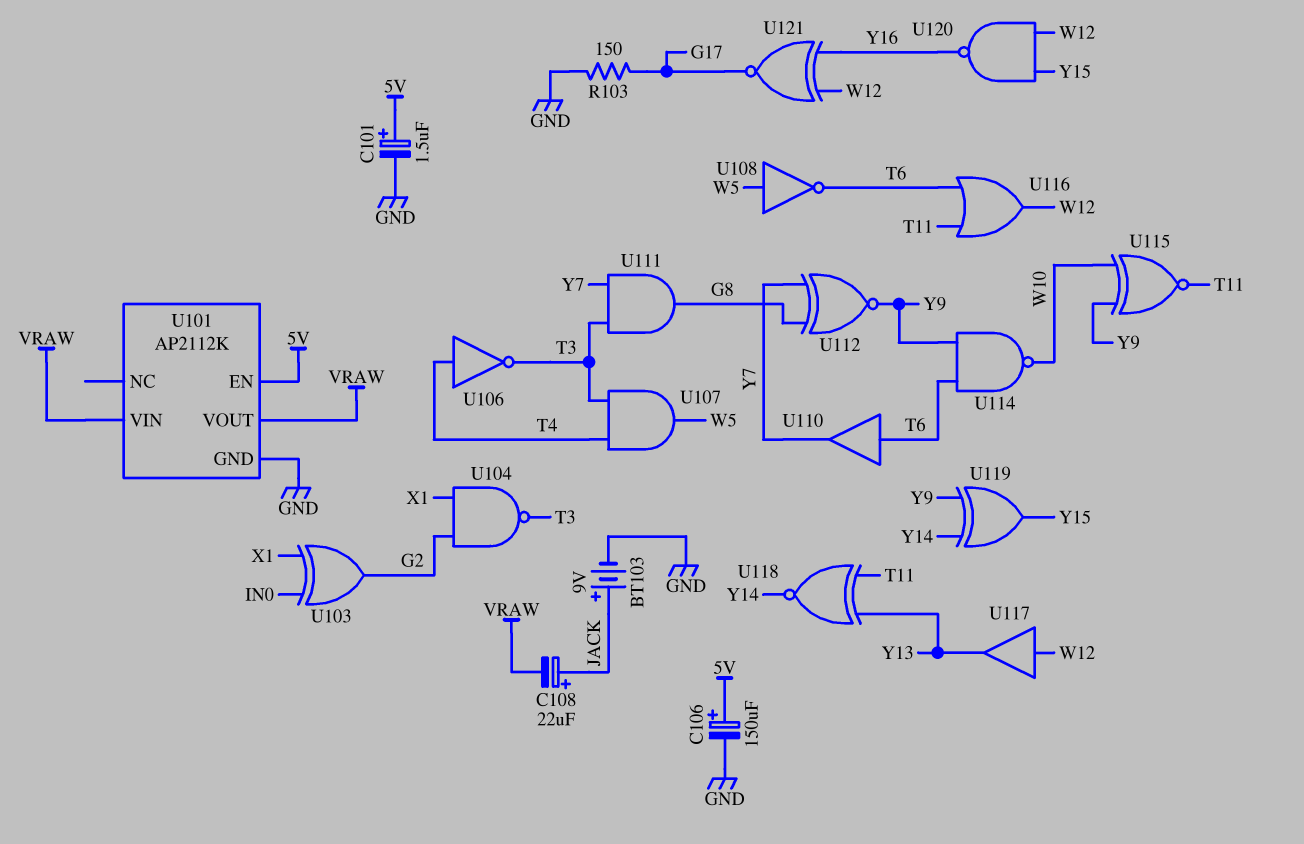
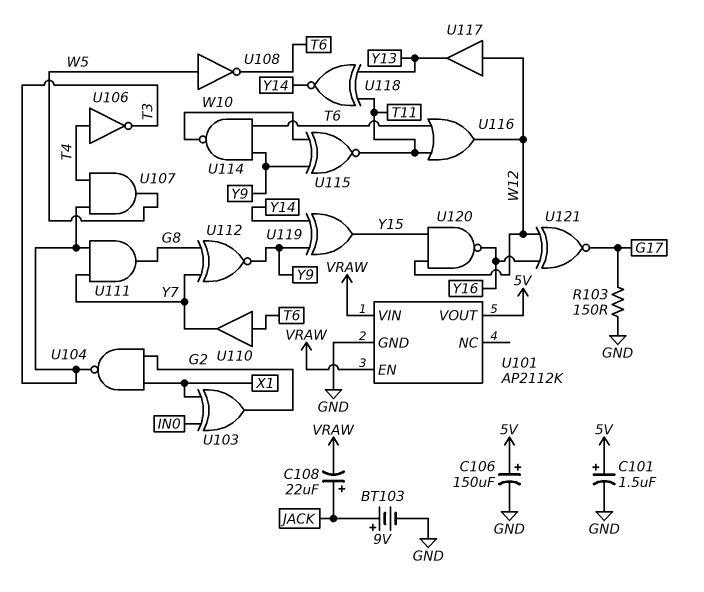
U101 pin EN: 5V -> VRAW
U101 pin VOUT: VRAW -> 5V

